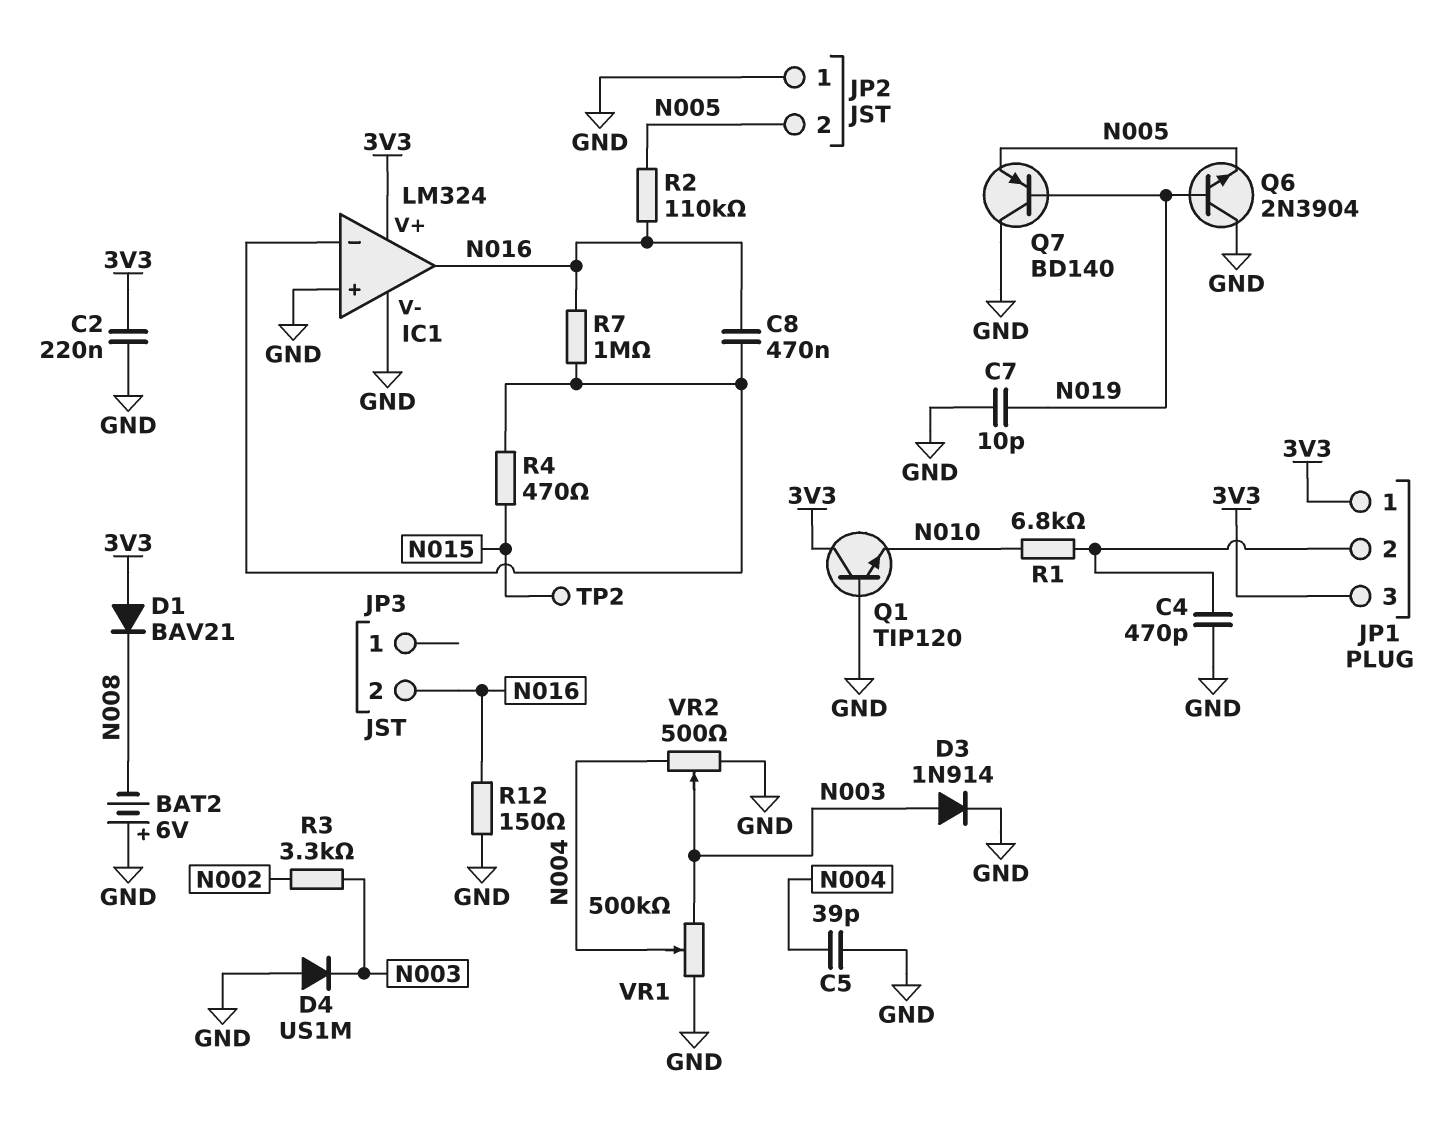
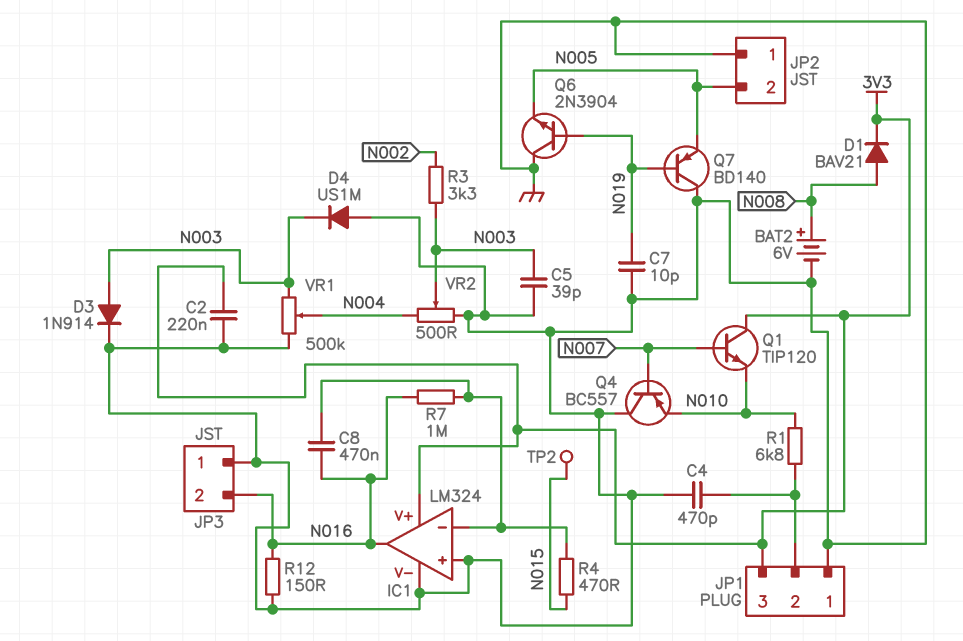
BAT2: 6V (plus GND, minus N008) -> 6V (plus N008, minus GND)
C5: 39pF (GND, N004) -> 39pF (GND, N003)
D1: diode BAV21 (A 3V3, K N008) -> diode BAV21 (A N008, K 3V3)
JP1 pin 1: 3V3 -> GND
JP3 pin 1: none -> GND
Q1: NPN TIP120 (B GND, C 3V3, E N010) -> NPN TIP120 (B N007, C 3V3, E N010)
Q4: none -> PNP BC557 (B N007, C GND, E N010)
R2: 110k (N005, N016) -> none

